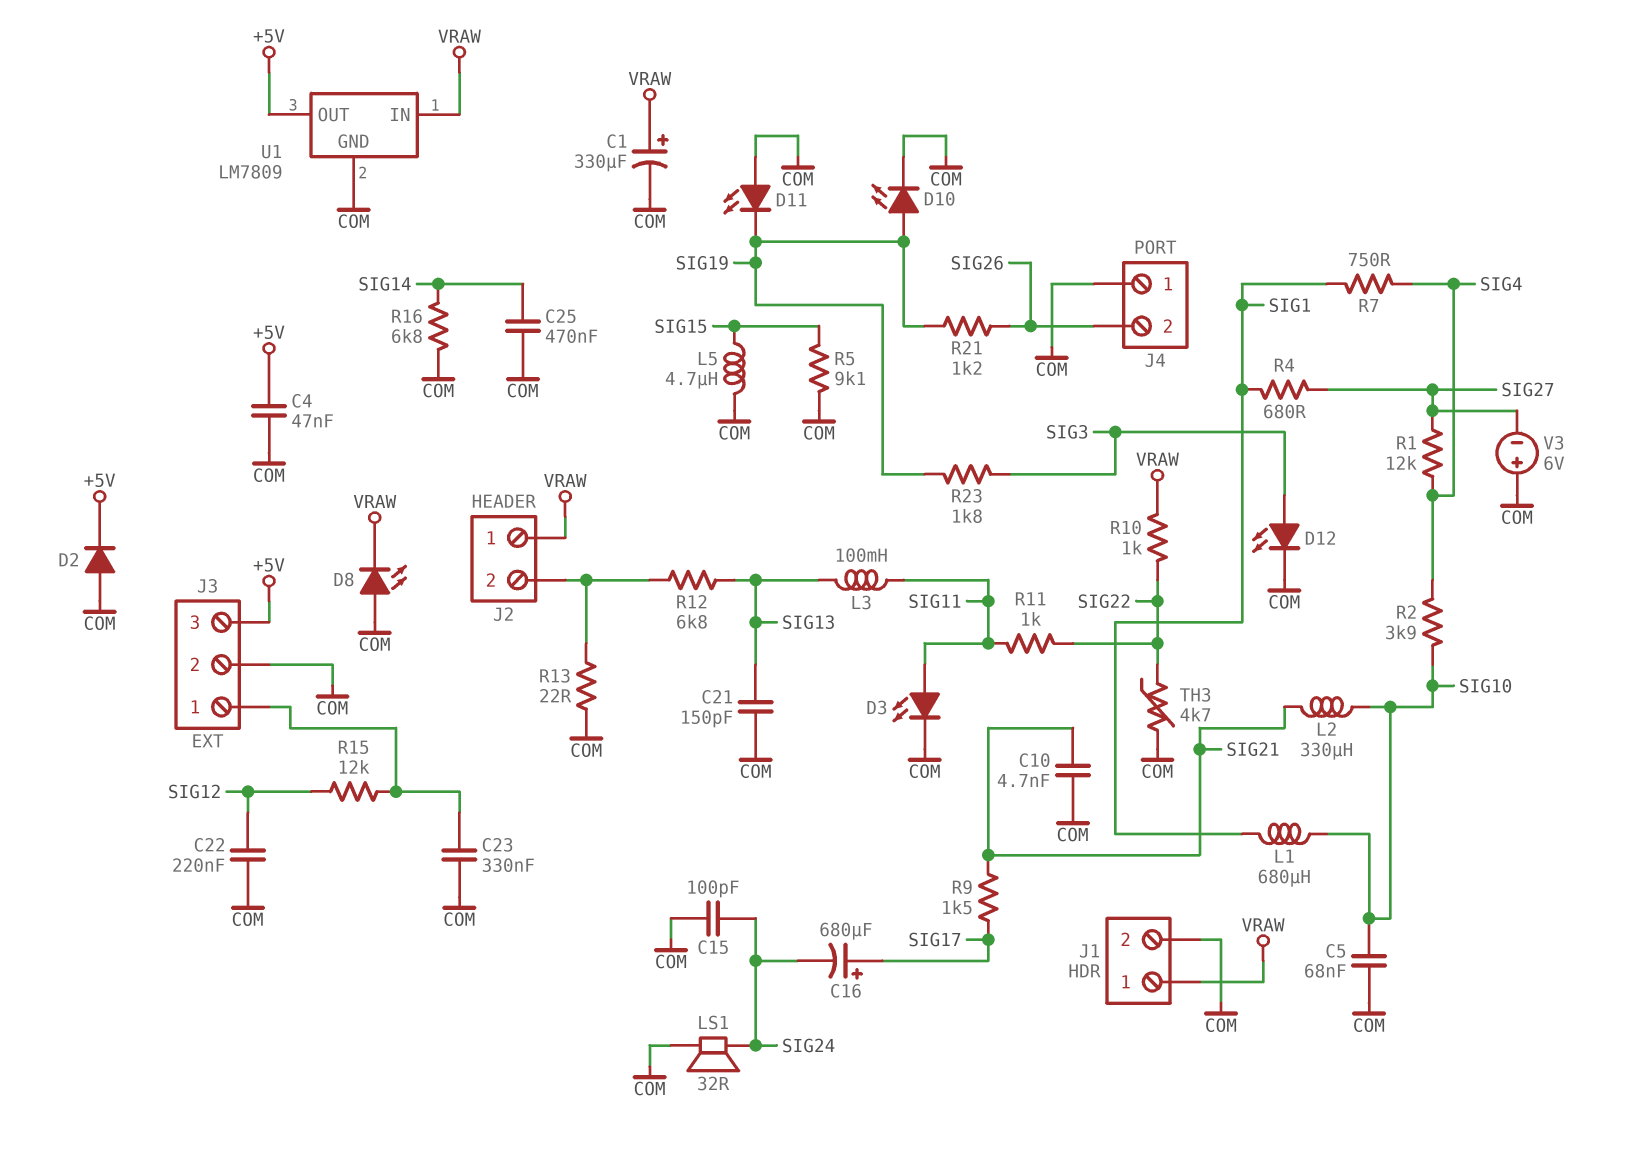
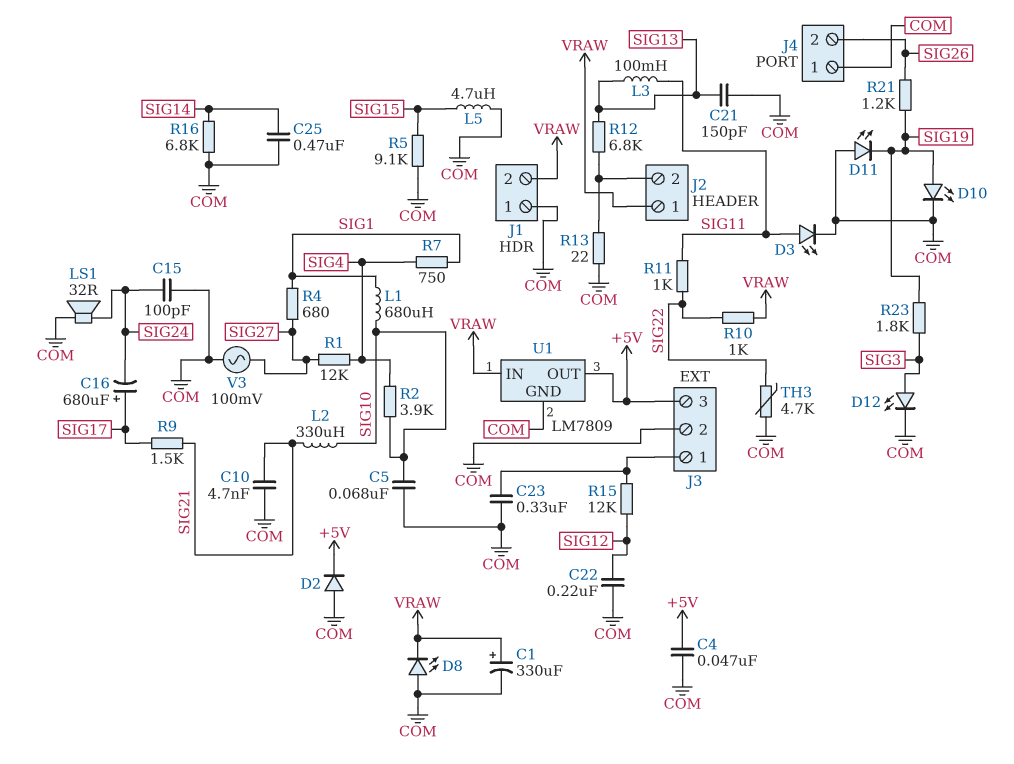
J1 pin 1: VRAW -> COM
J1 pin 2: COM -> VRAW
V3: 6V (plus COM, minus SIG27) -> AC 100mV (COM, SIG27)

